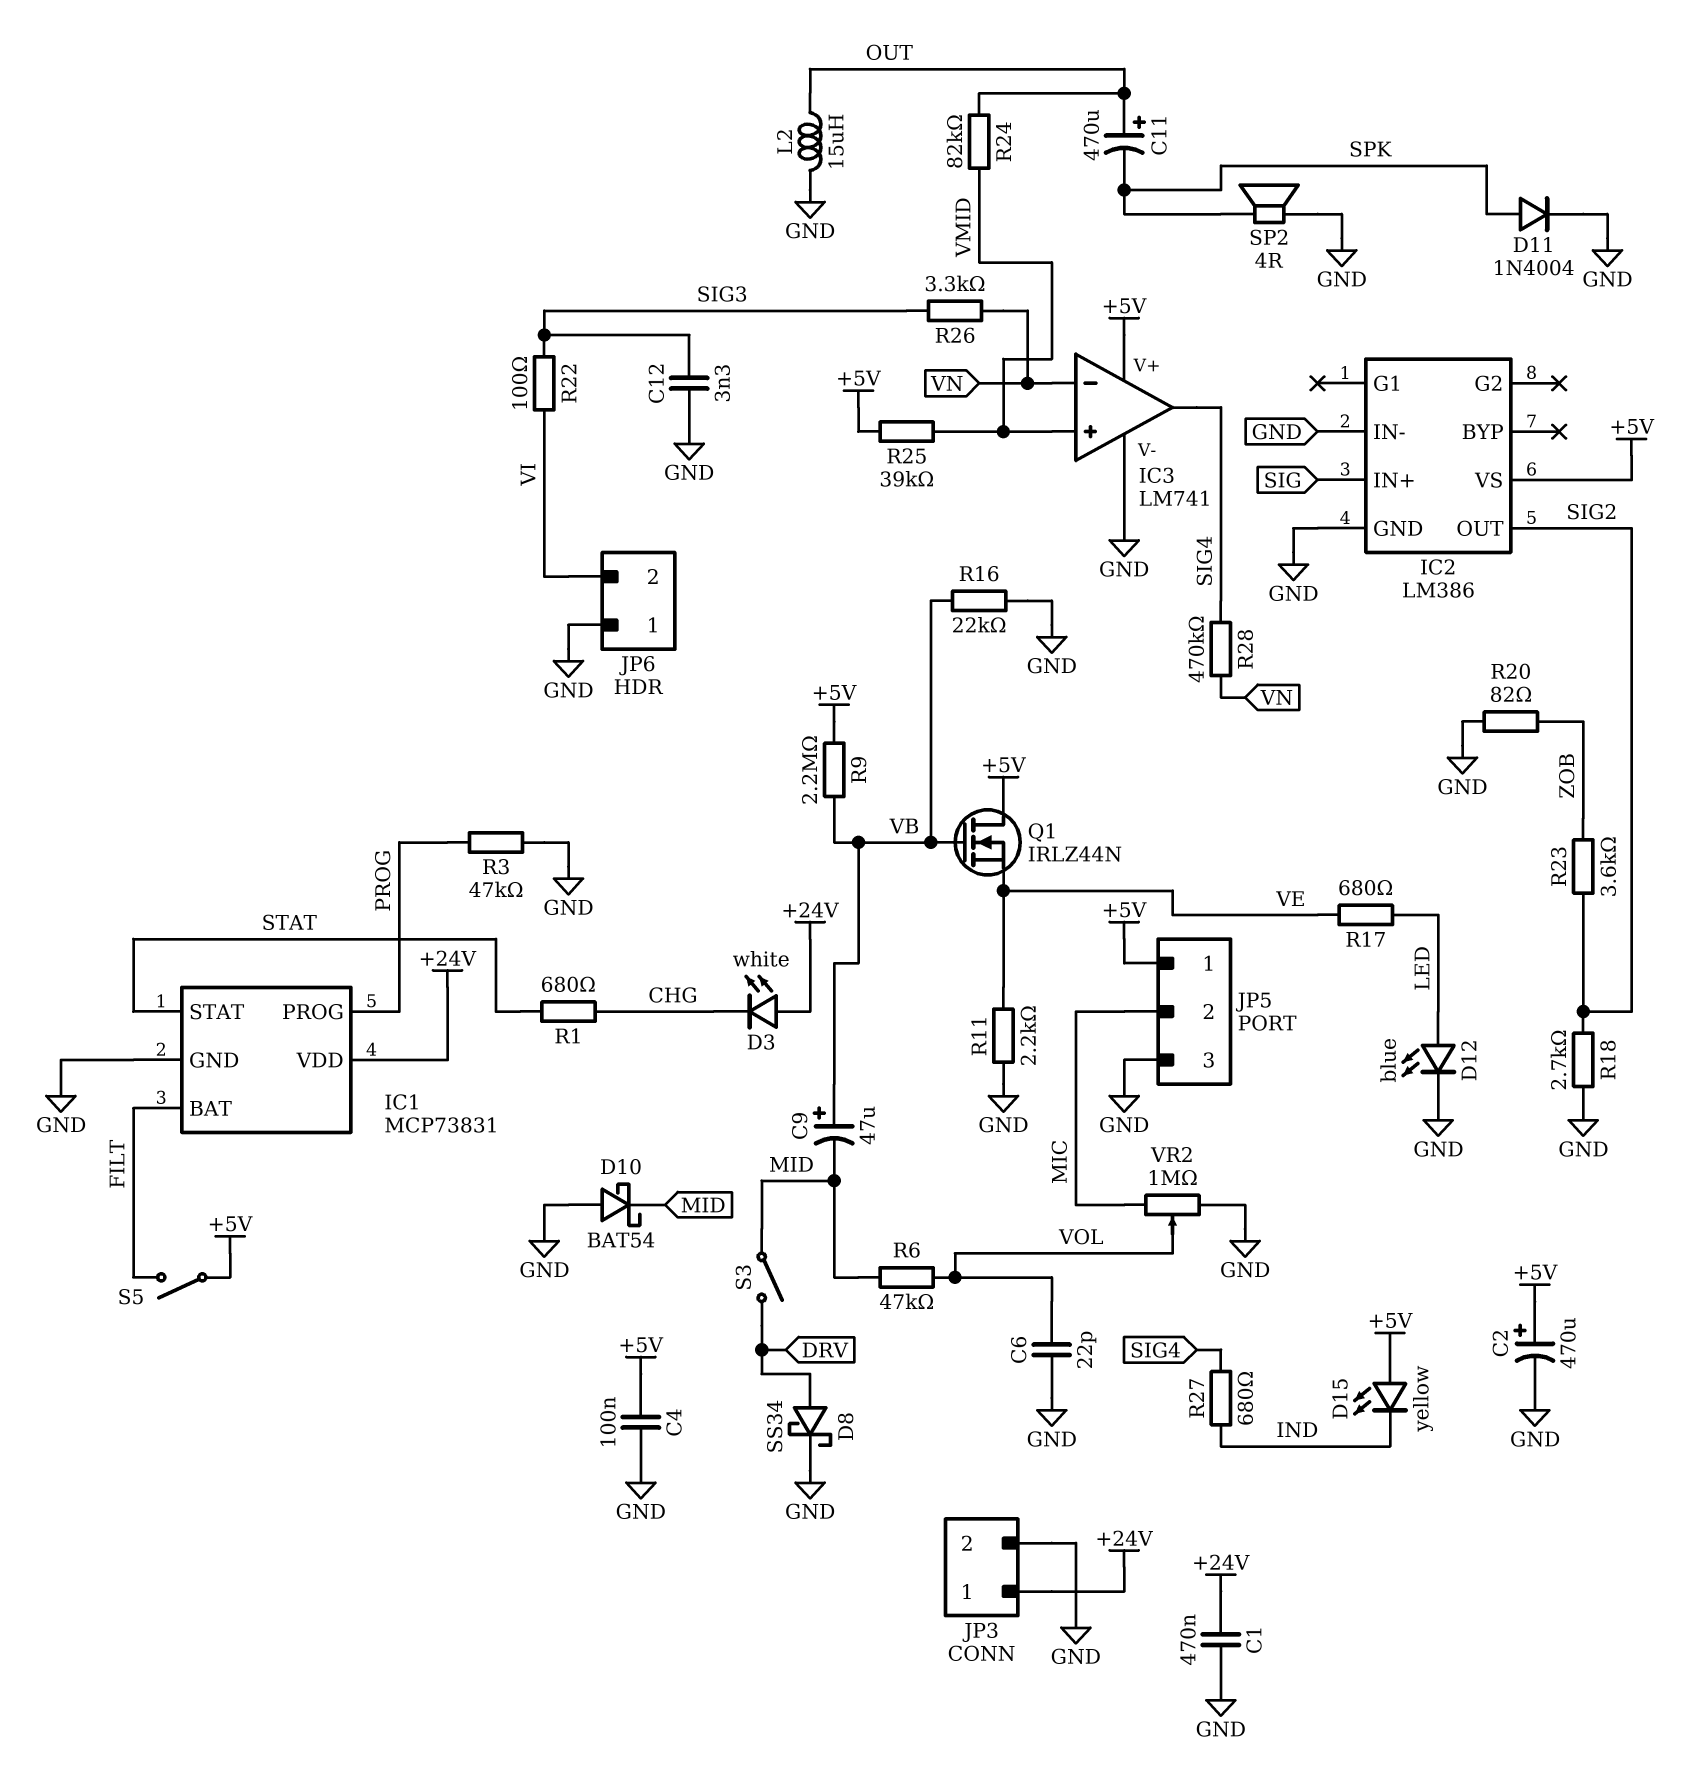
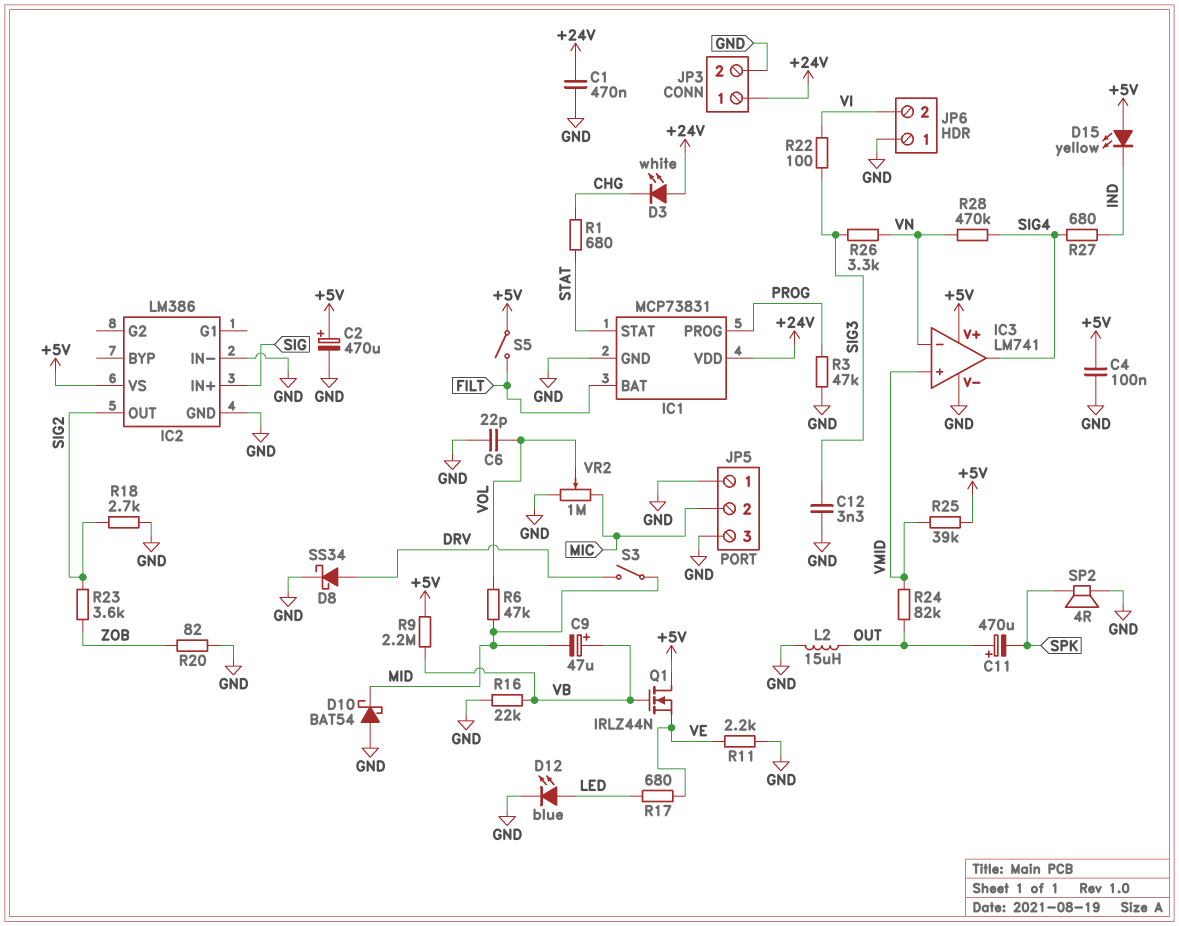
D11: diode 1N4004 (A SPK, K GND) -> none
JP5 pin 1: +5V -> GND

